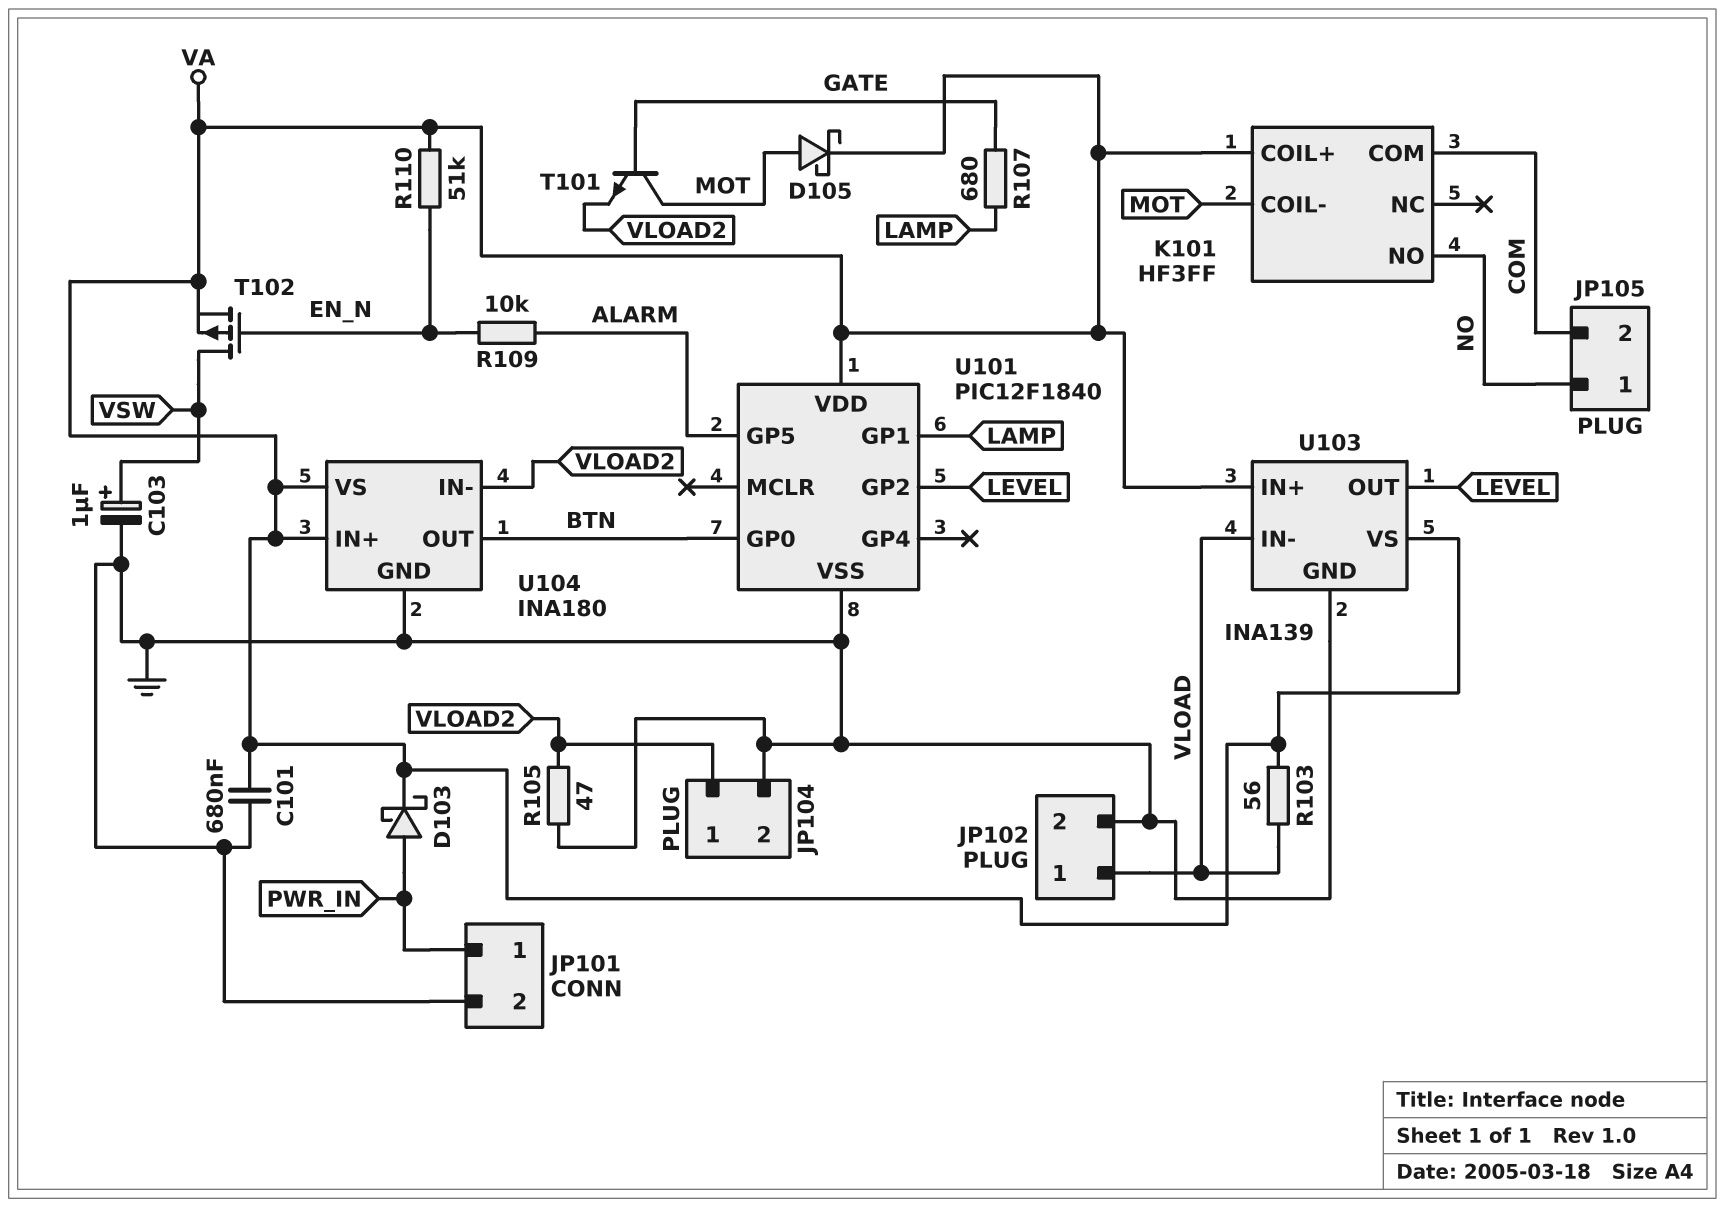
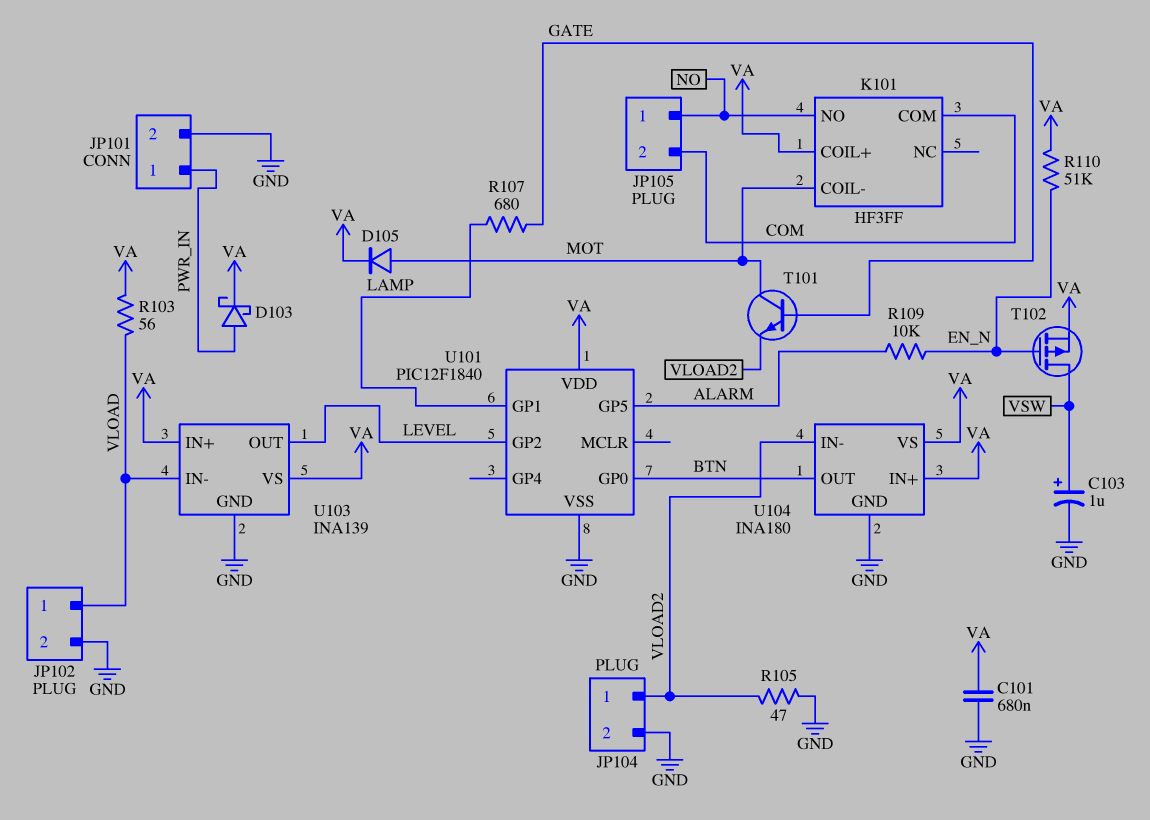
D105: schottky (A MOT, K VA) -> diode (A MOT, K VA)

